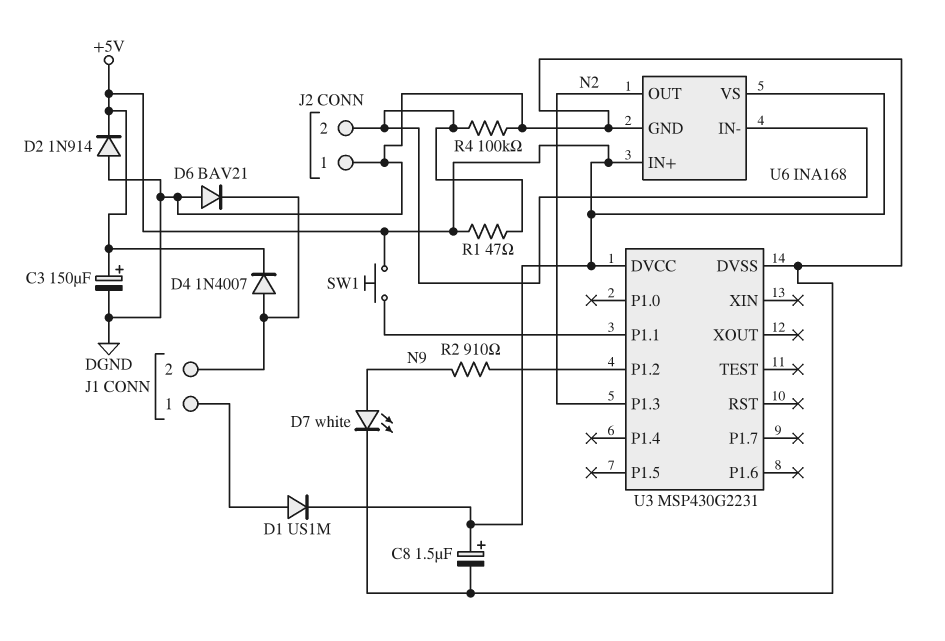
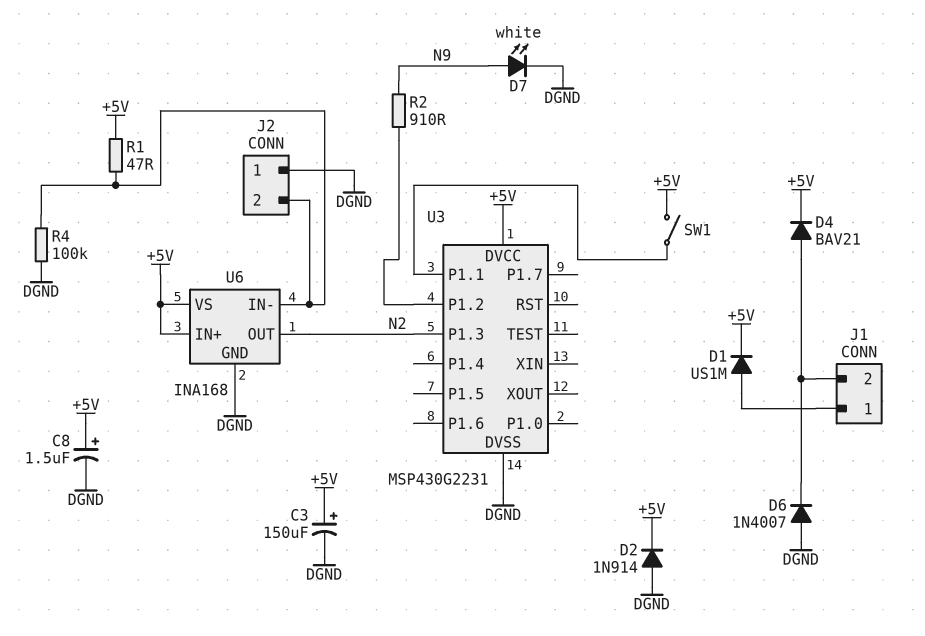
D4: diode 1N4007 (A J1/2, K +5V) -> diode BAV21 (A J1/2, K +5V)
D6: diode BAV21 (A DGND, K J1/2) -> diode 1N4007 (A DGND, K J1/2)
SW1: button (+5V, U3/P1.1) -> switch (+5V, U3/P1.1)

